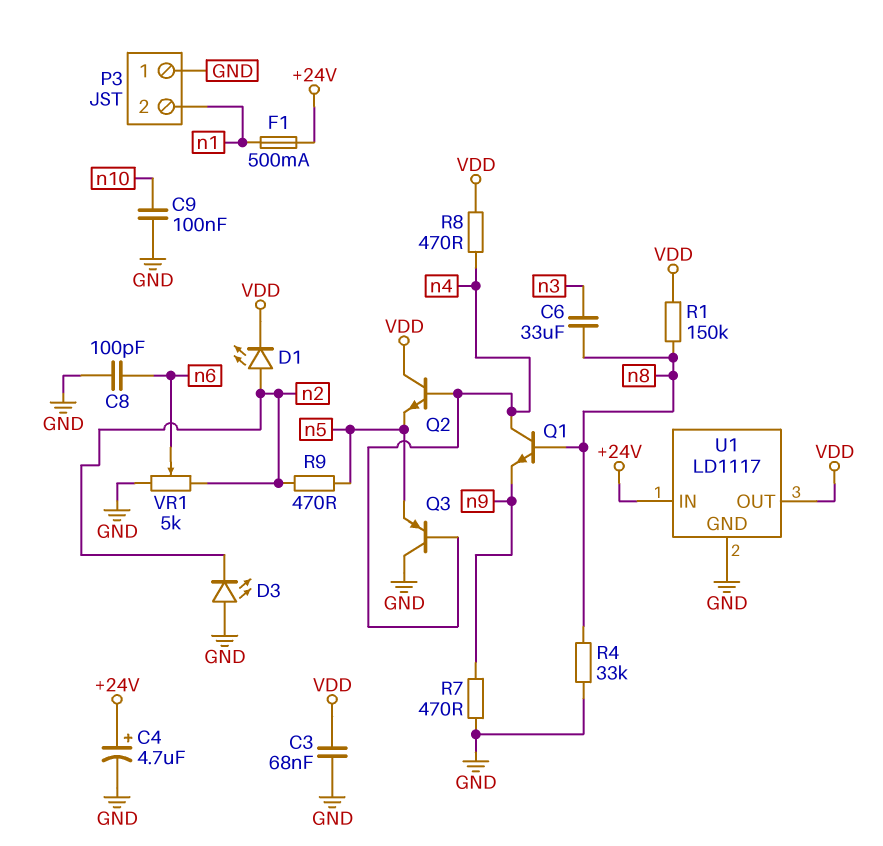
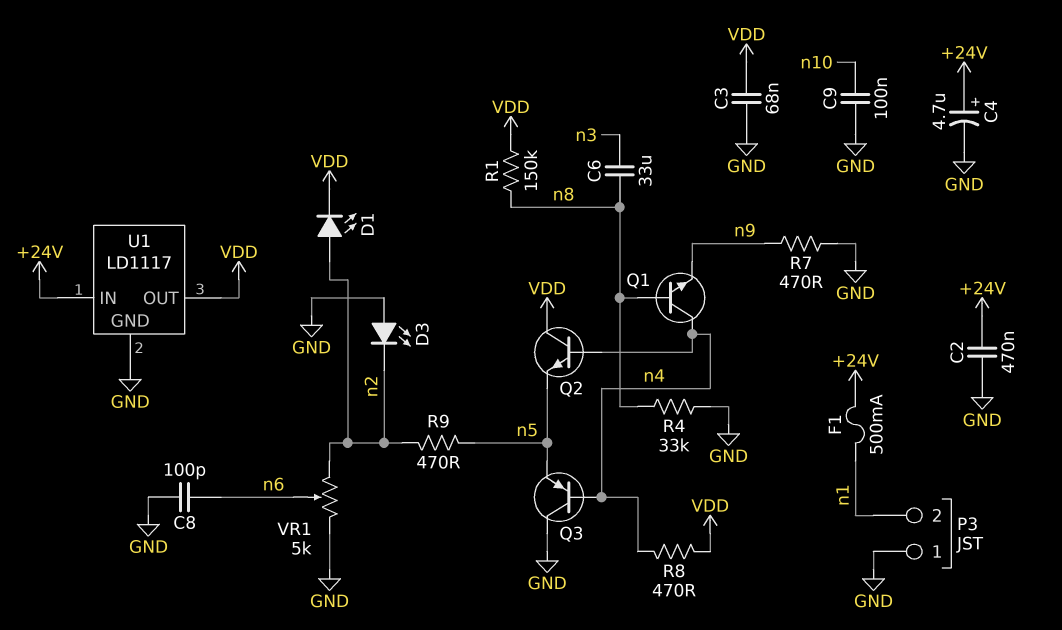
C2: none -> 470nF (+24V, GND)

